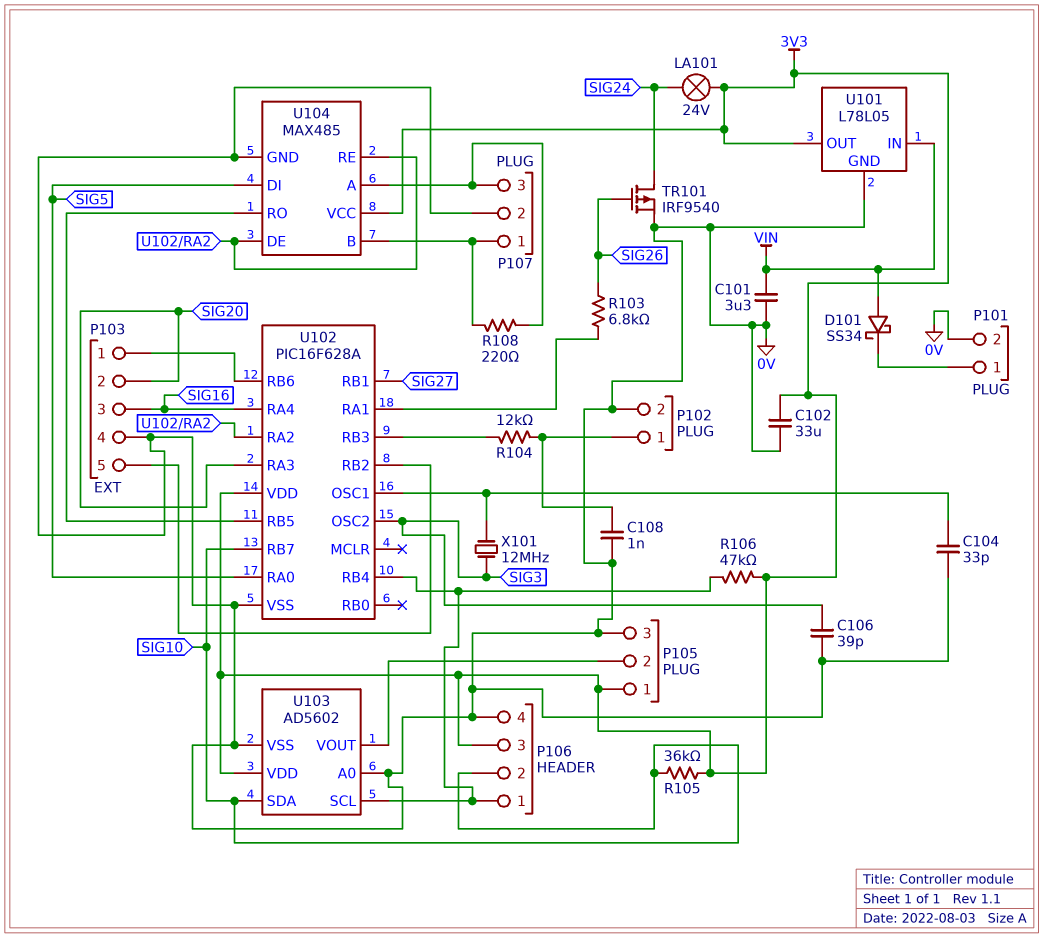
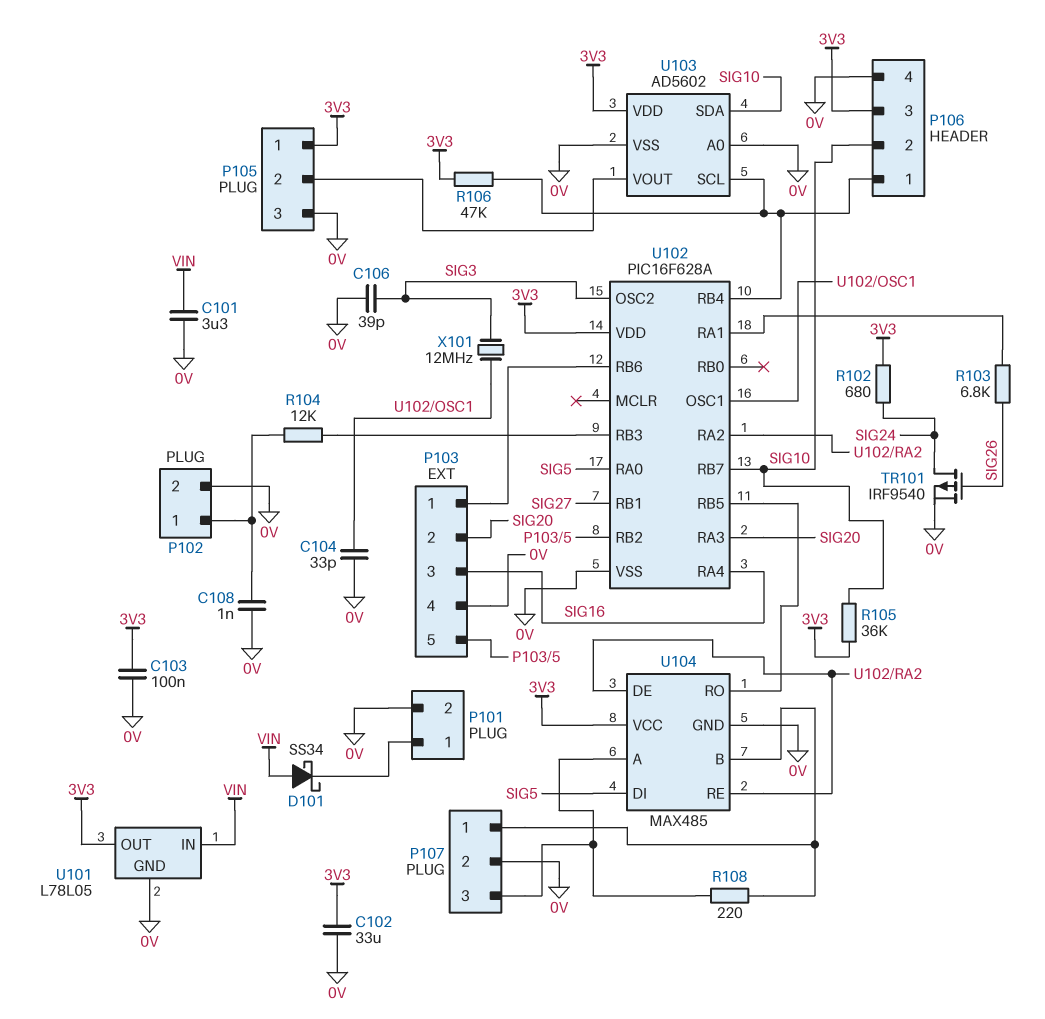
C103: none -> 100nF (0V, 3V3)
LA101: lamp 24V (3V3, SIG24) -> none
R102: none -> 680 (3V3, SIG24)

